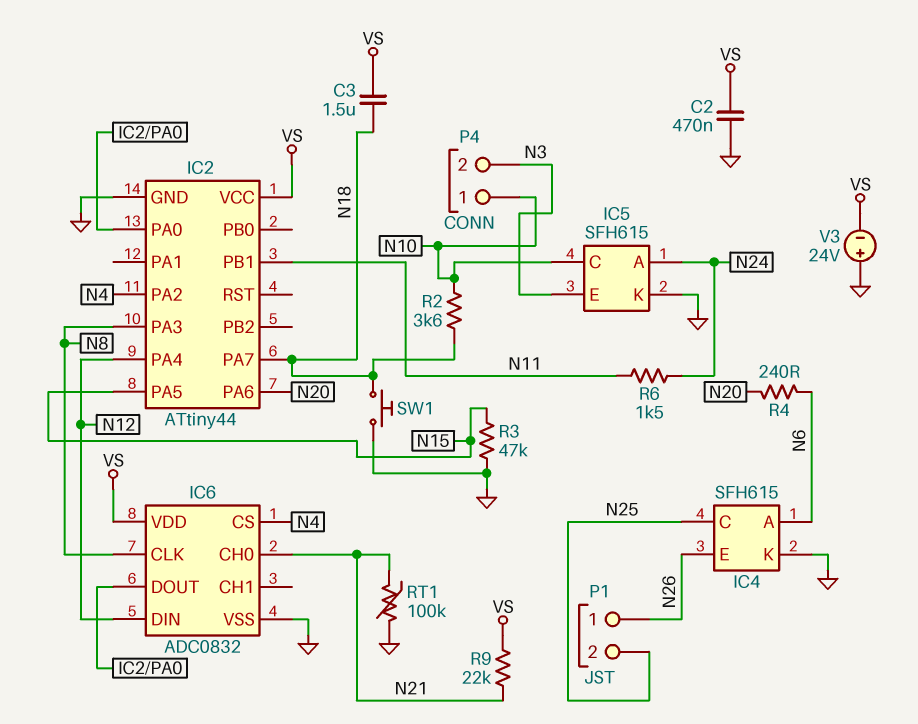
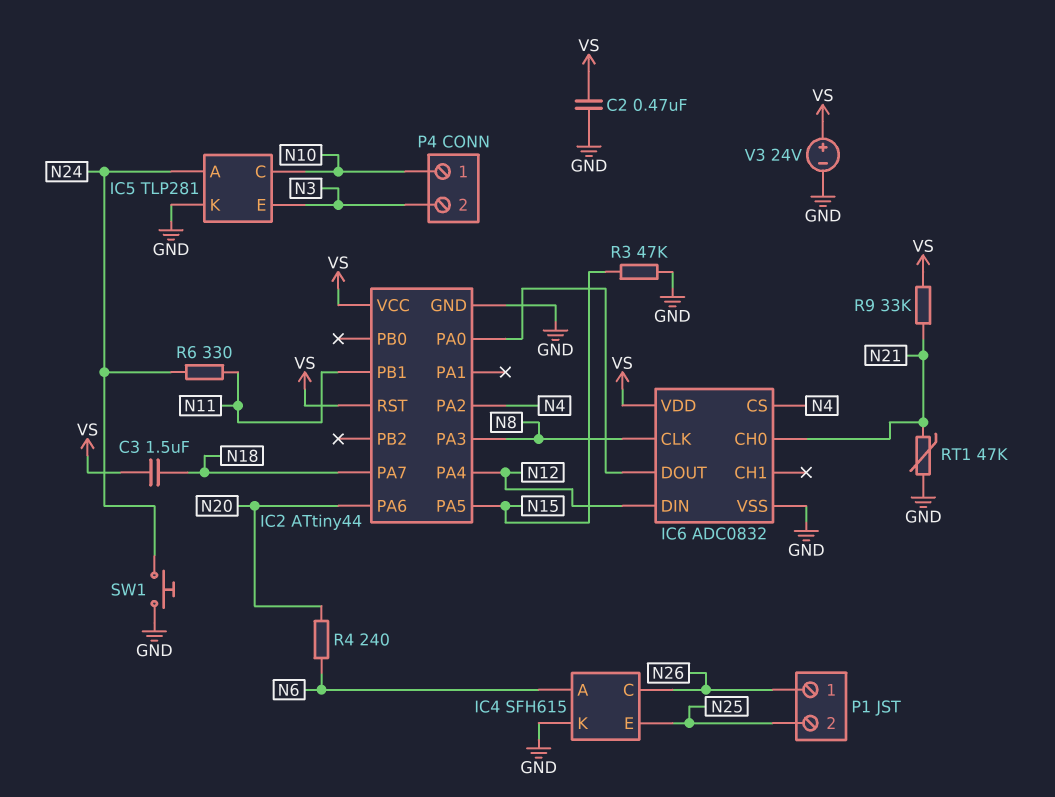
IC2 pin RST: none -> VS
IC4 pin C: N25 -> N26
IC4 pin E: N26 -> N25
IC5: SFH615 -> TLP281
R2: 3.6k (N10, N18) -> none
R6: 1.5k (N11, N24) -> 330 (N11, N24)
R9: 22k (N21, VS) -> 33k (N21, VS)
RT1: 100k (GND, N21) -> 47k (GND, N21)
SW1: button (GND, N18) -> button (GND, N24)
V3: 24V (plus GND, minus VS) -> 24V (plus VS, minus GND)

